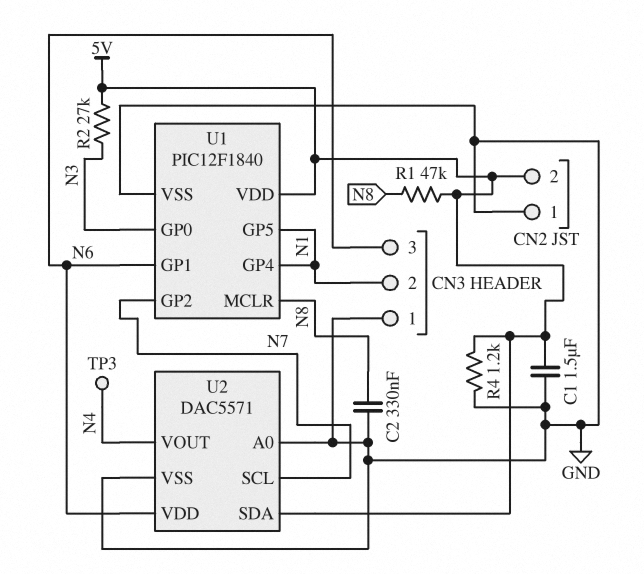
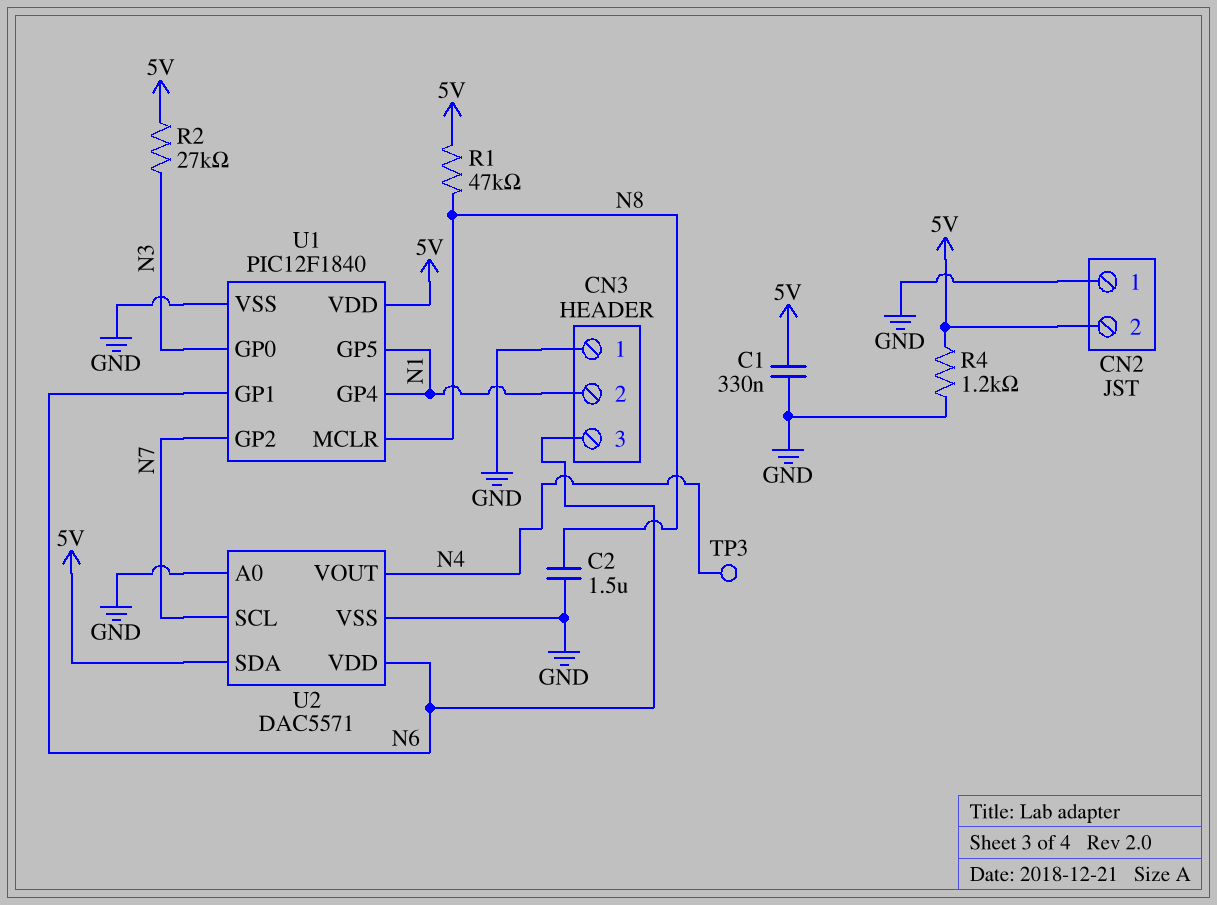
C1: 1.5uF (5V, GND) -> 330nF (5V, GND)
C2: 330nF (GND, N8) -> 1.5uF (GND, N8)

